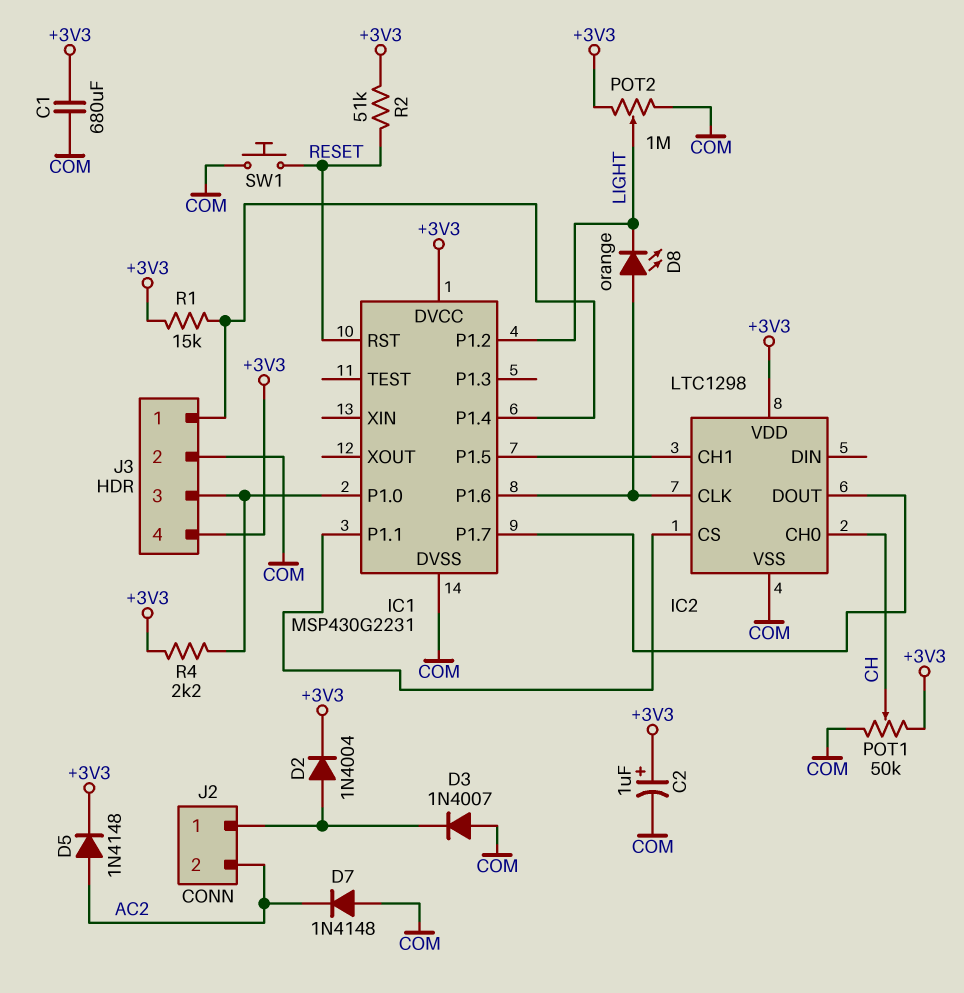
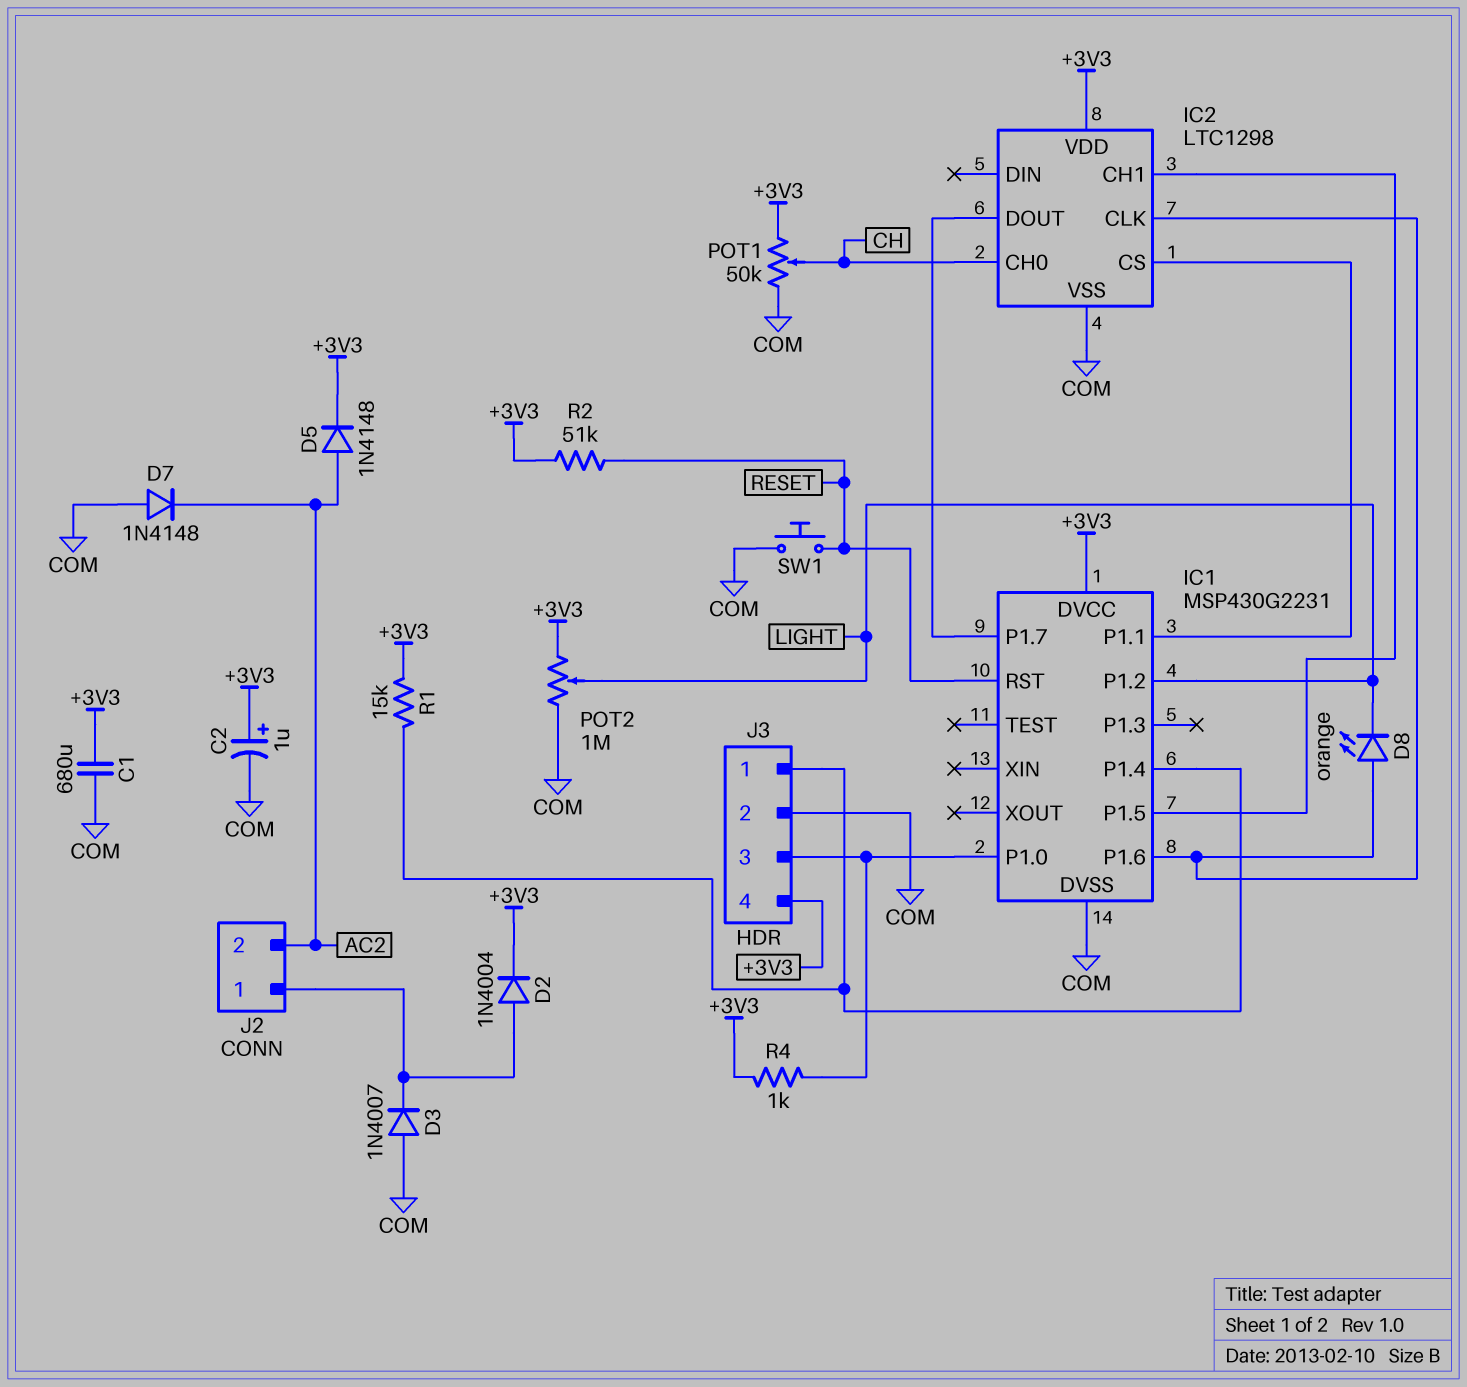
R4: 2.2k (+3V3, IC1/P1.0) -> 1k (+3V3, IC1/P1.0)

